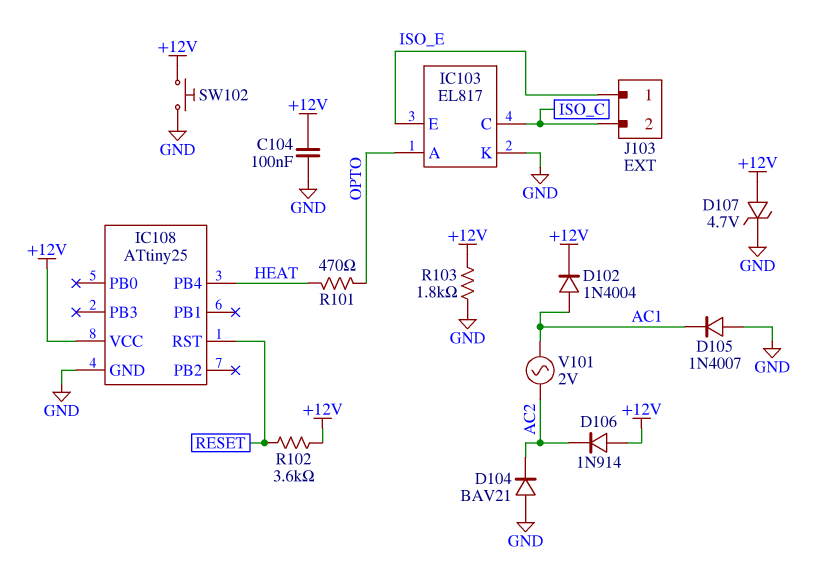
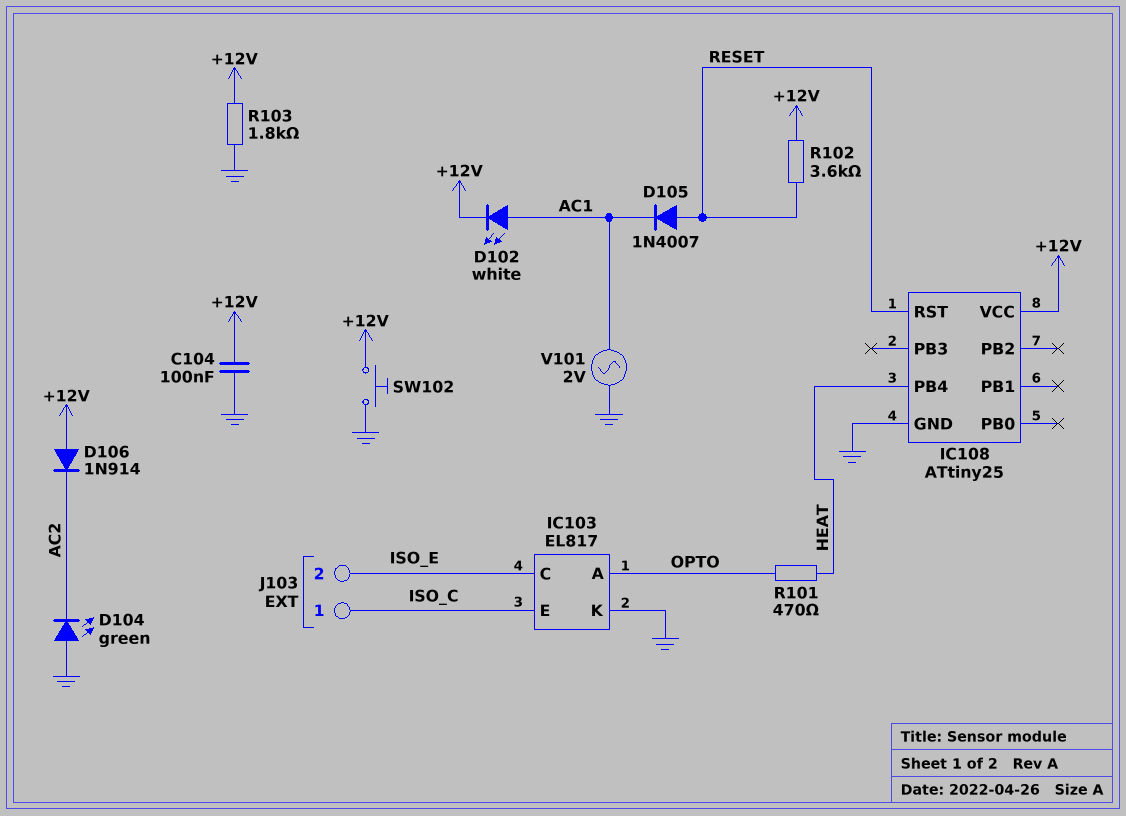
D102: diode 1N4004 (A AC1, K +12V) -> LED white (A AC1, K +12V)
D104: diode BAV21 (A GND, K AC2) -> LED green (A GND, K AC2)
D105: diode 1N4007 (A GND, K AC1) -> diode 1N4007 (A RESET, K AC1)
D107: zener 4.7V (A +12V, K GND) -> none
IC103 pin C: ISO_C -> ISO_E
IC103 pin E: ISO_E -> ISO_C
J103 pin 1: ISO_E -> ISO_C
J103 pin 2: ISO_C -> ISO_E
V101: AC 2V (AC1, AC2) -> AC 2V (AC1, GND)

